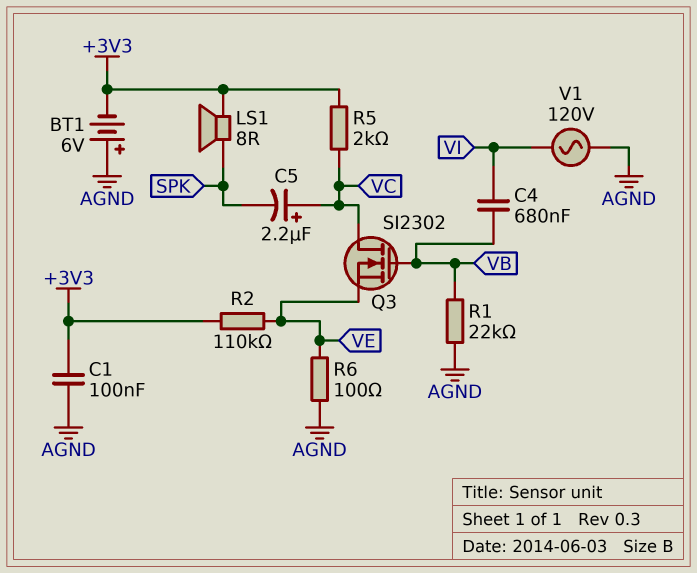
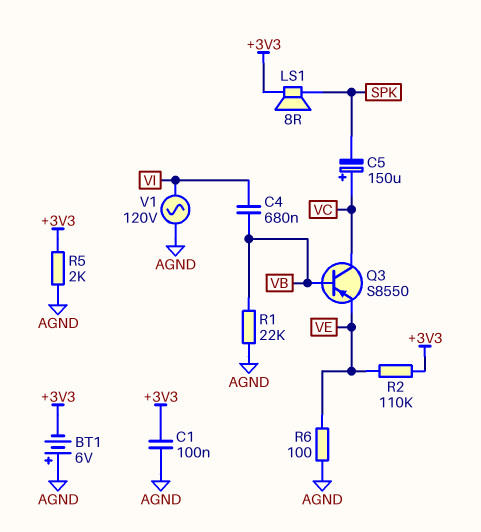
C5: 2.2uF (plus VC, minus SPK) -> 150uF (plus VC, minus SPK)
Q3: NMOS SI2302 (G VB, D VC, S VE) -> PNP S8550 (B VB, C VC, E VE)
R5: 2k (+3V3, VC) -> 2k (+3V3, AGND)

